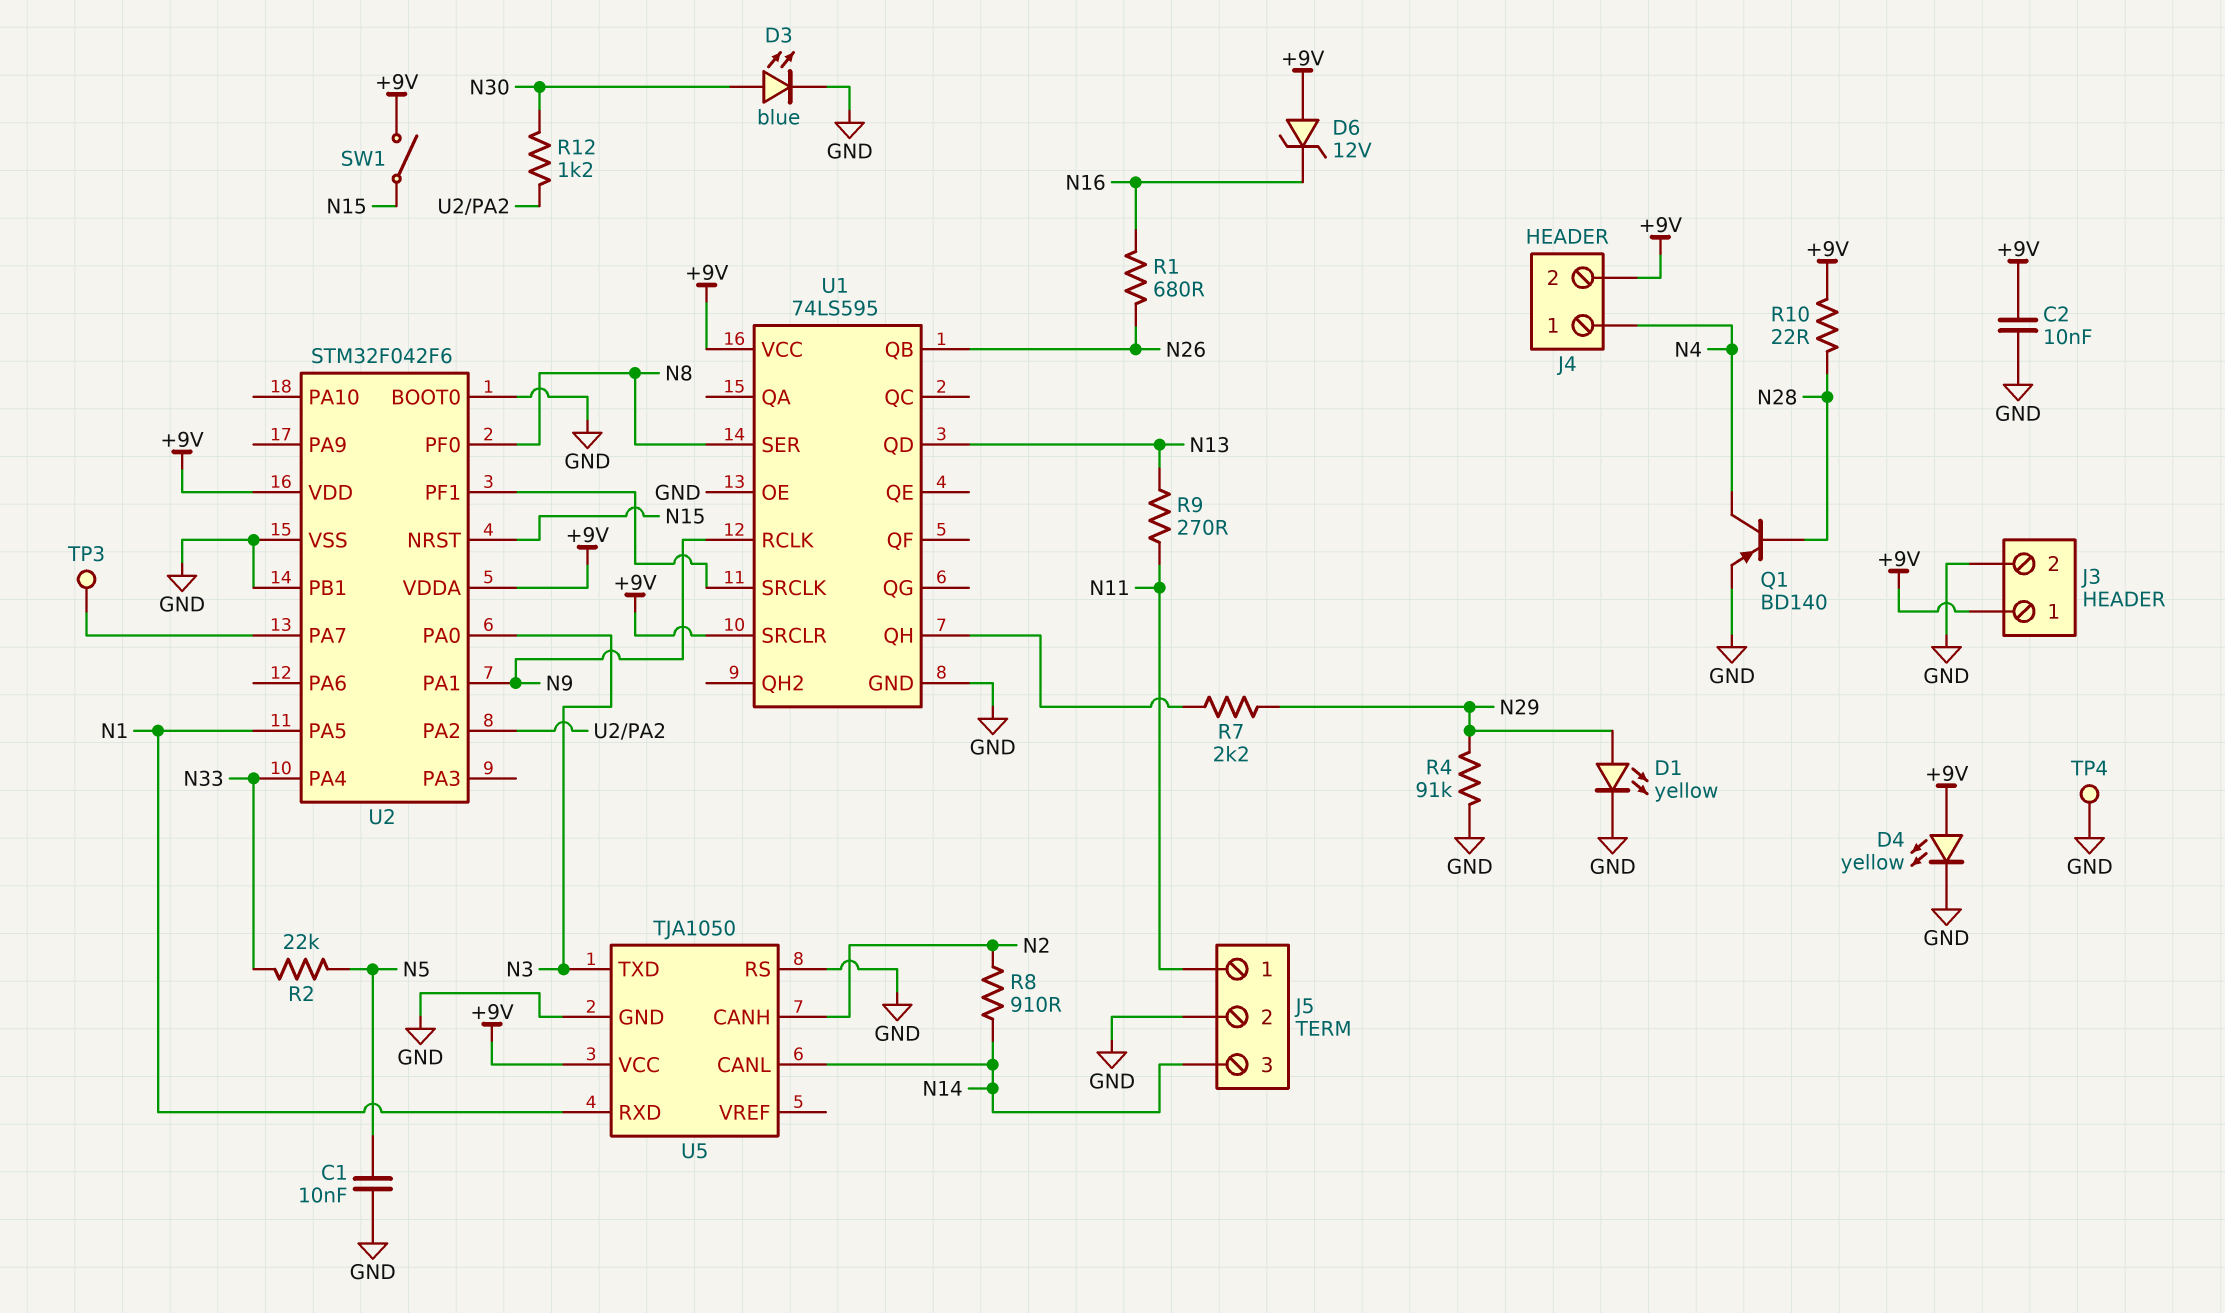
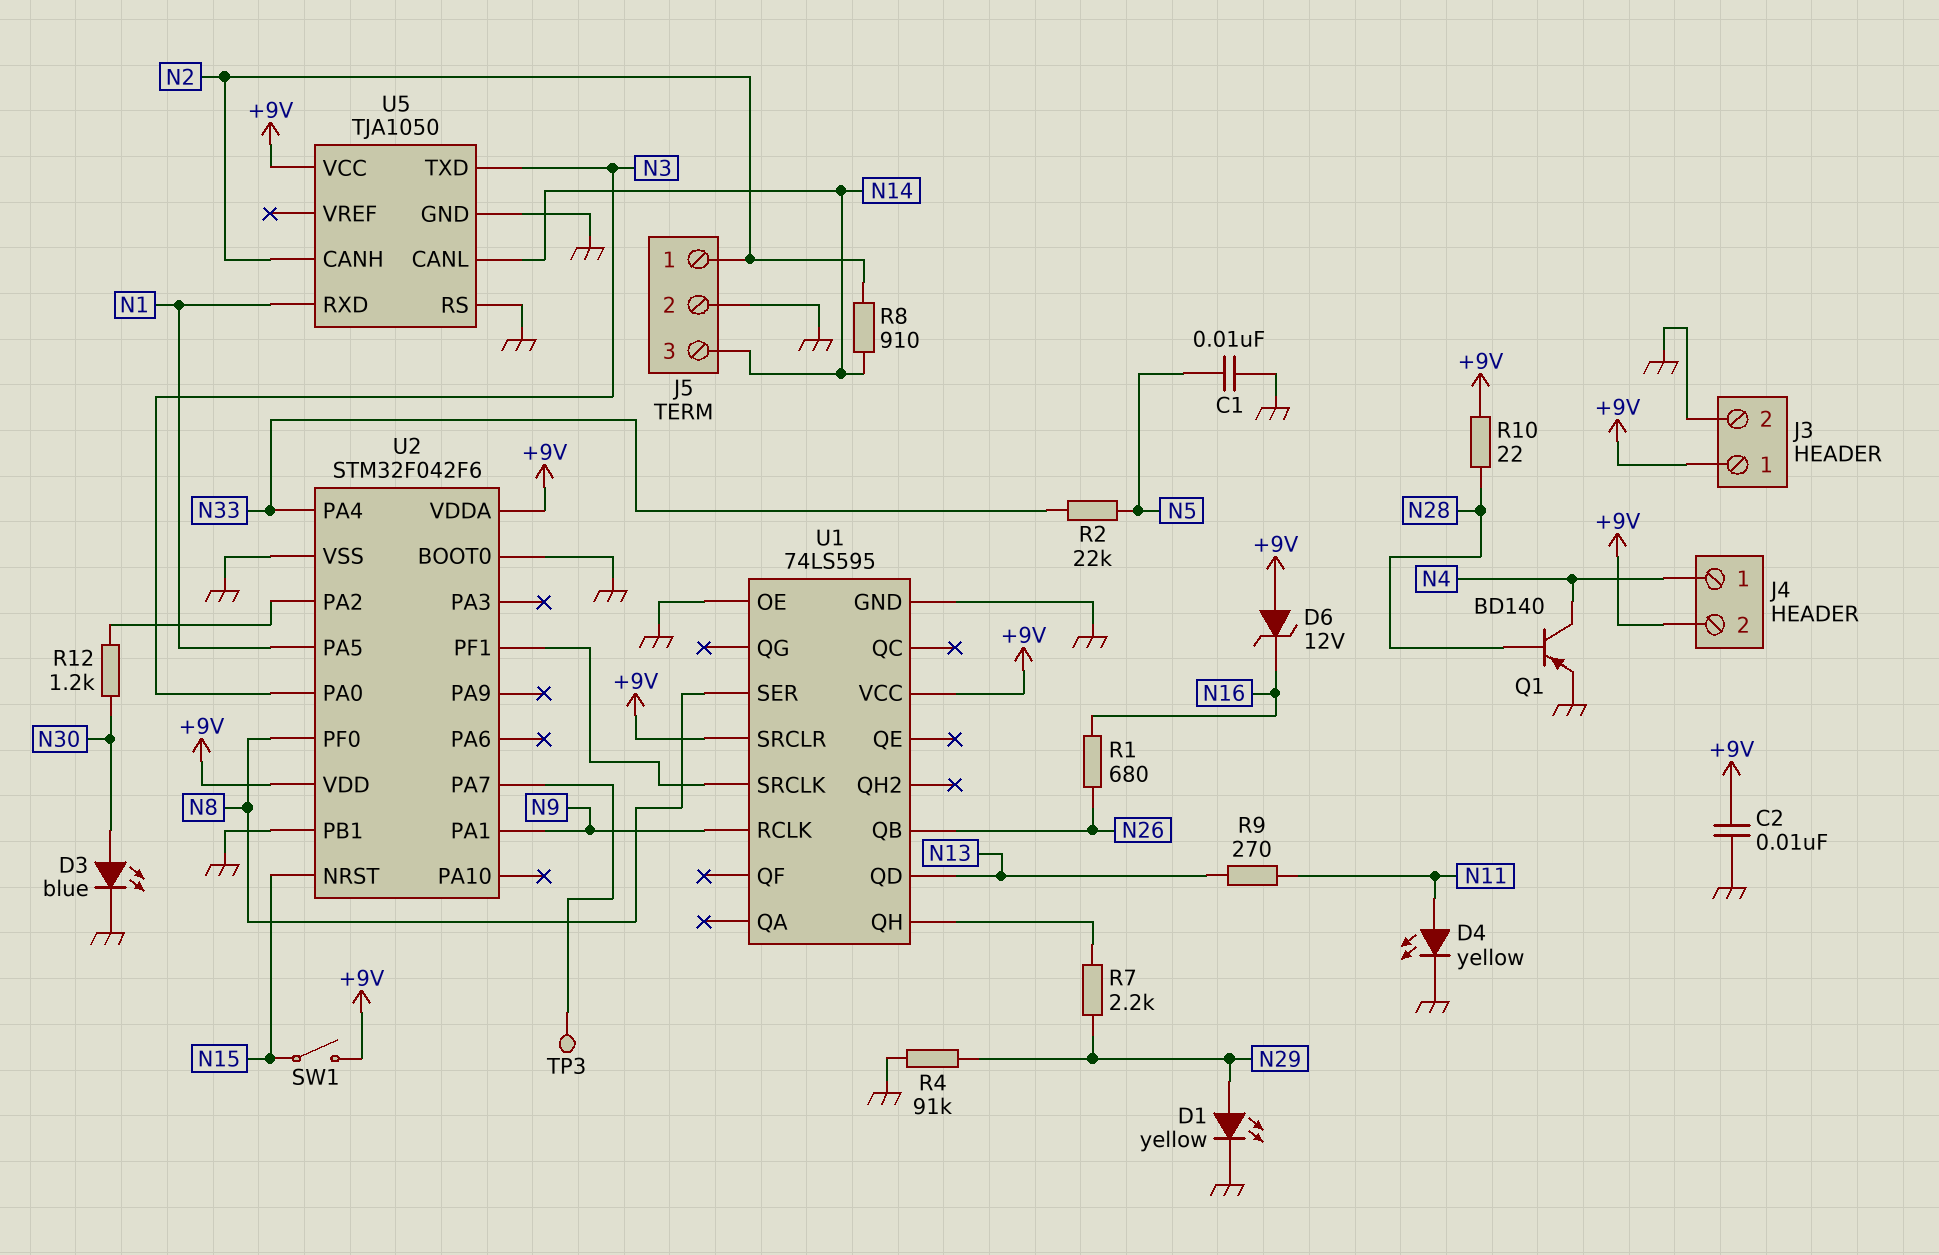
D4: LED yellow (A +9V, K GND) -> LED yellow (A N11, K GND)
J5 pin 1: N11 -> N2
TP4: test point (GND) -> none

